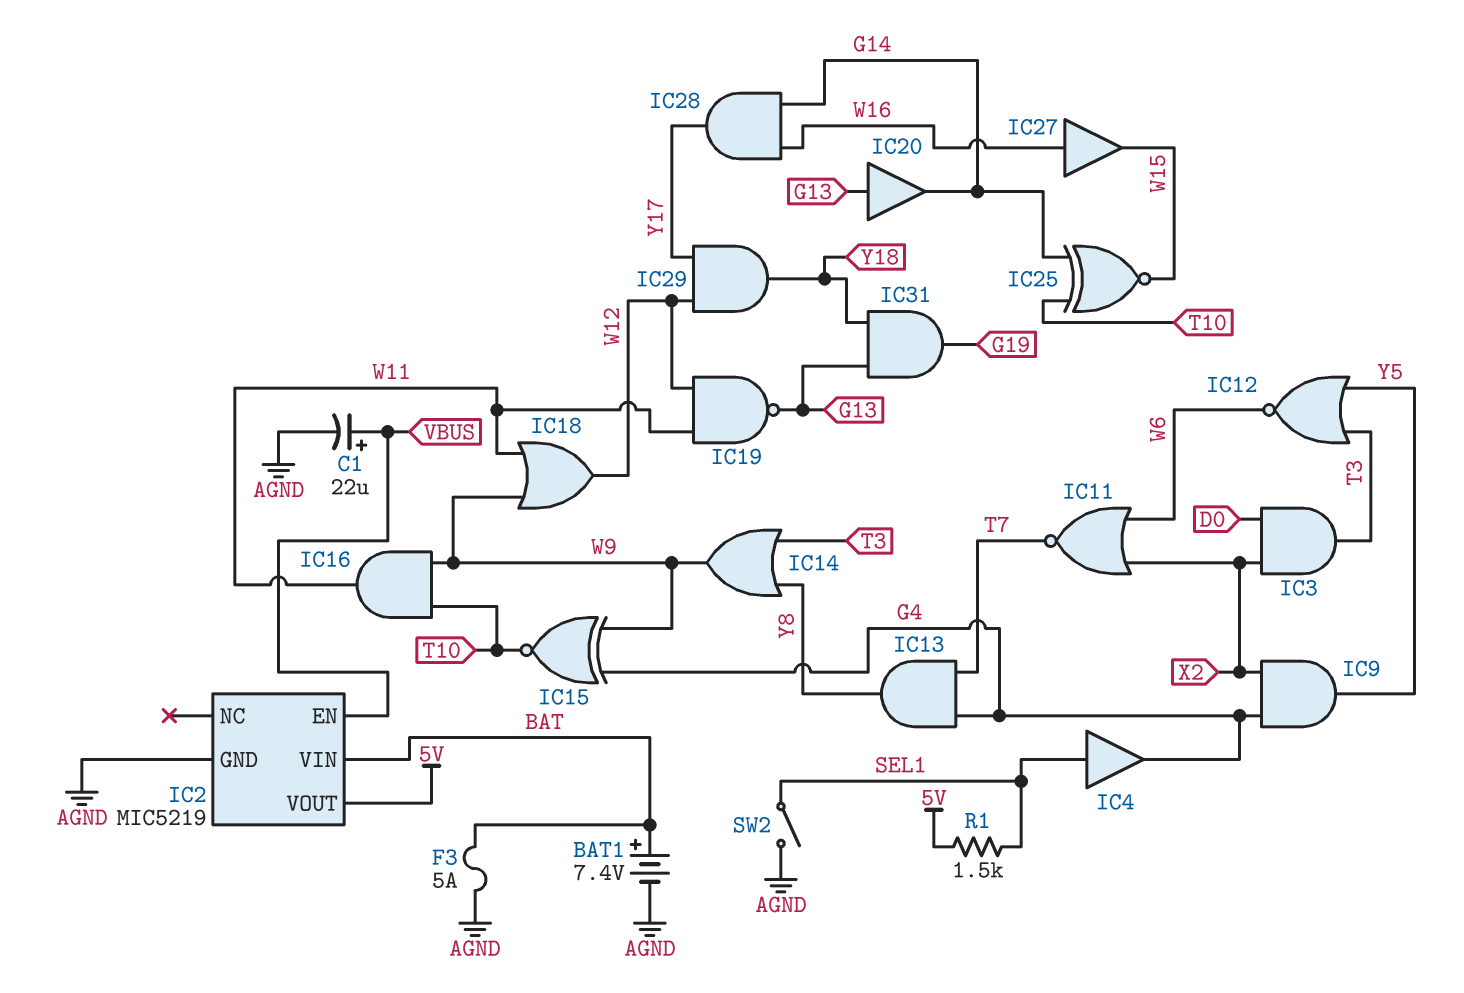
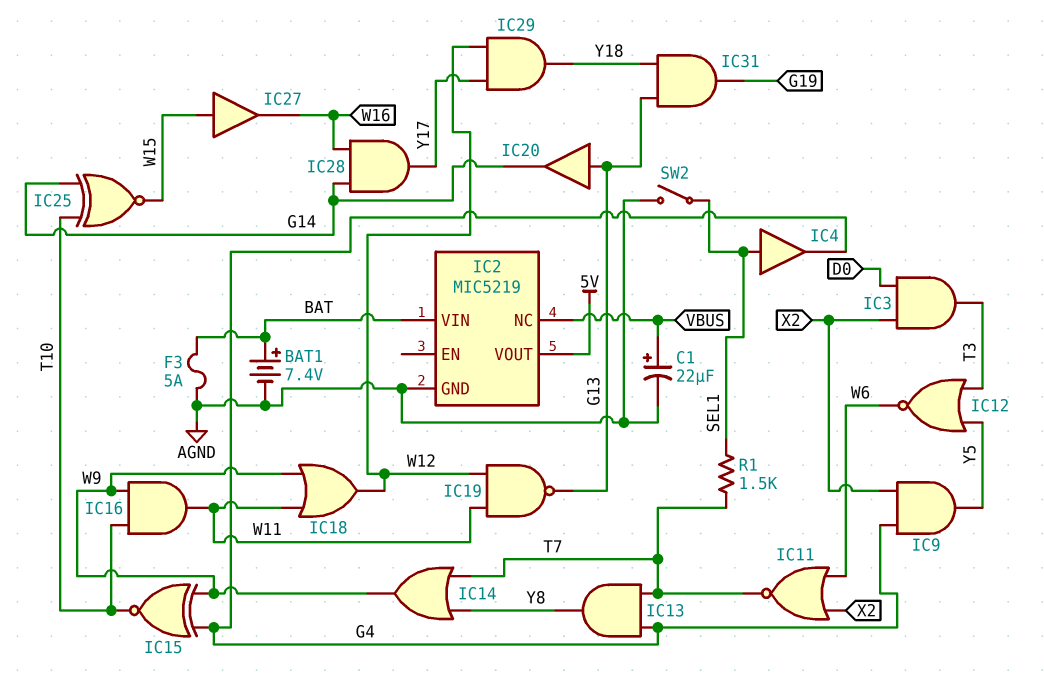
IC2 pin EN: VBUS -> none
IC2 pin NC: none -> VBUS
IC14: OR (in T3, in Y8, out W9) -> OR (in T7, in Y8, out W9)
IC27: buffer (in W16, out W15) -> buffer (in W15, out W16)
R1: 1.5k (5V, SEL1) -> 1.5k (SEL1, T7)

